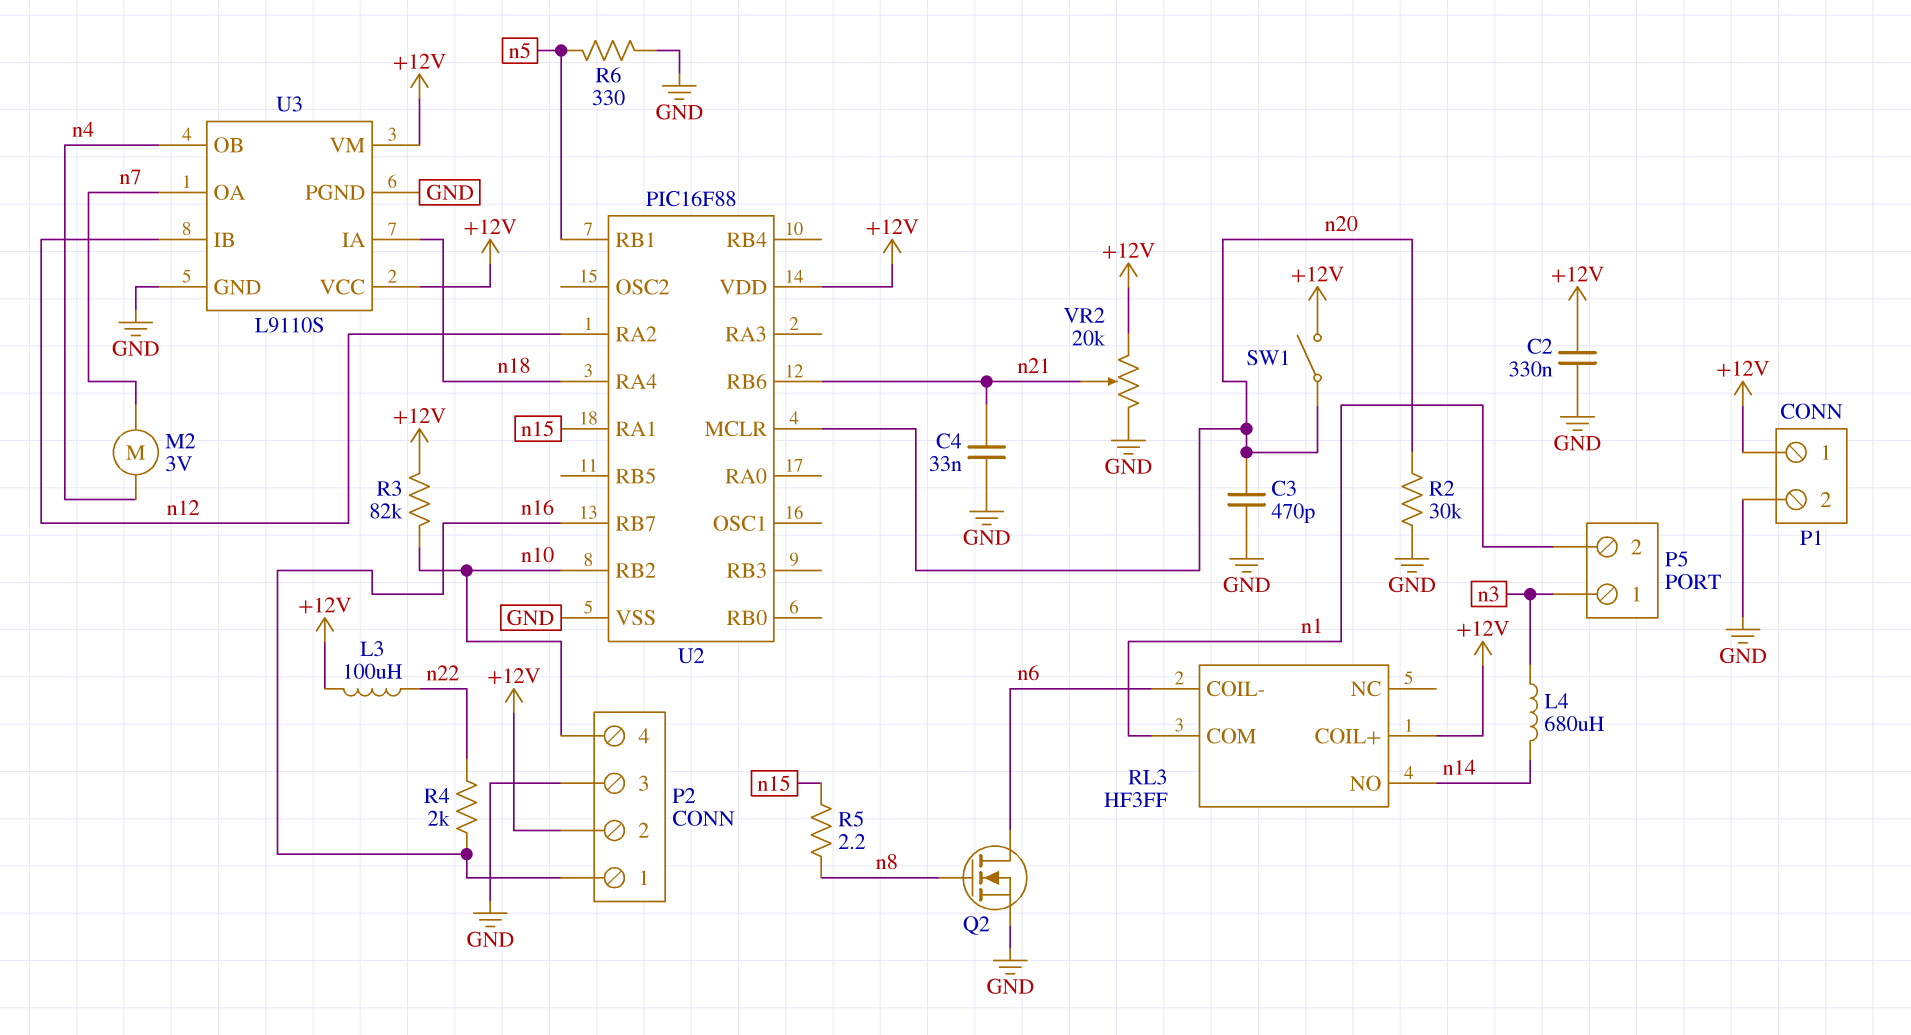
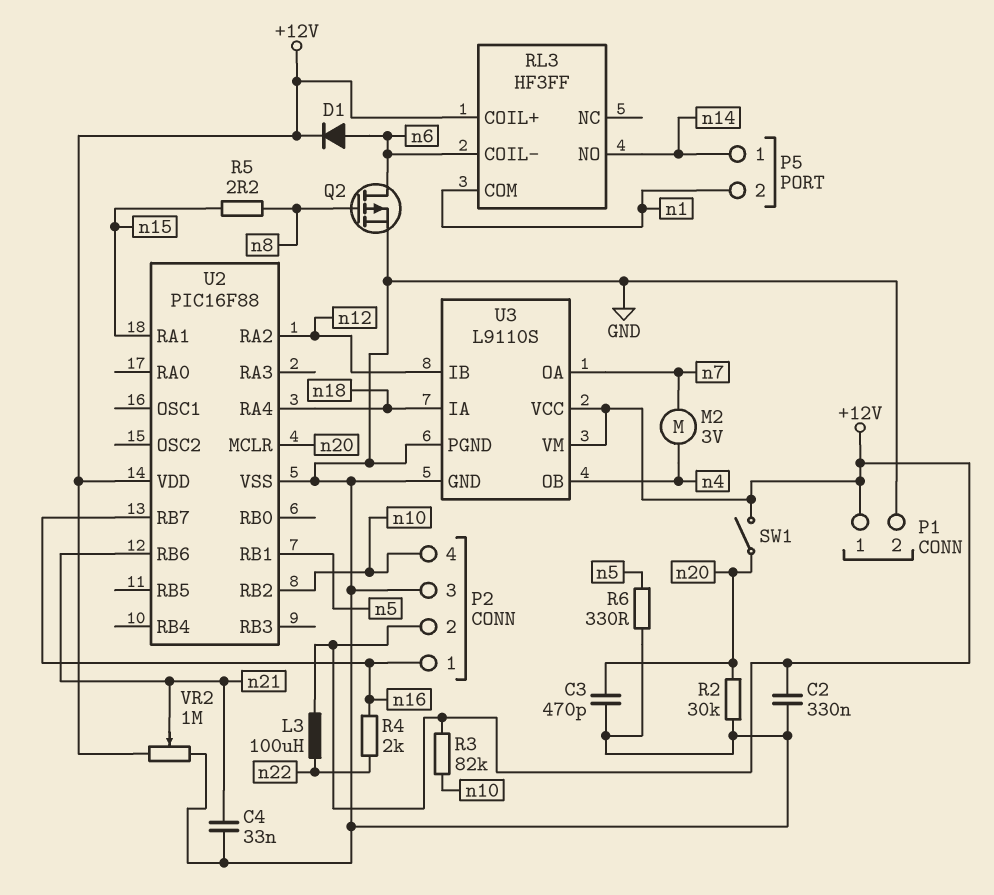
D1: none -> diode (A n6, K +12V)
L4: 680uH (n3, n14) -> none
P5 pin 1: n3 -> n14
Q2: NMOS (G n8, D n6, S GND) -> PMOS (G n8, D n6, S GND)
VR2: 20k (+12V, GND, wiper n21) -> 1M (+12V, GND, wiper n21)

